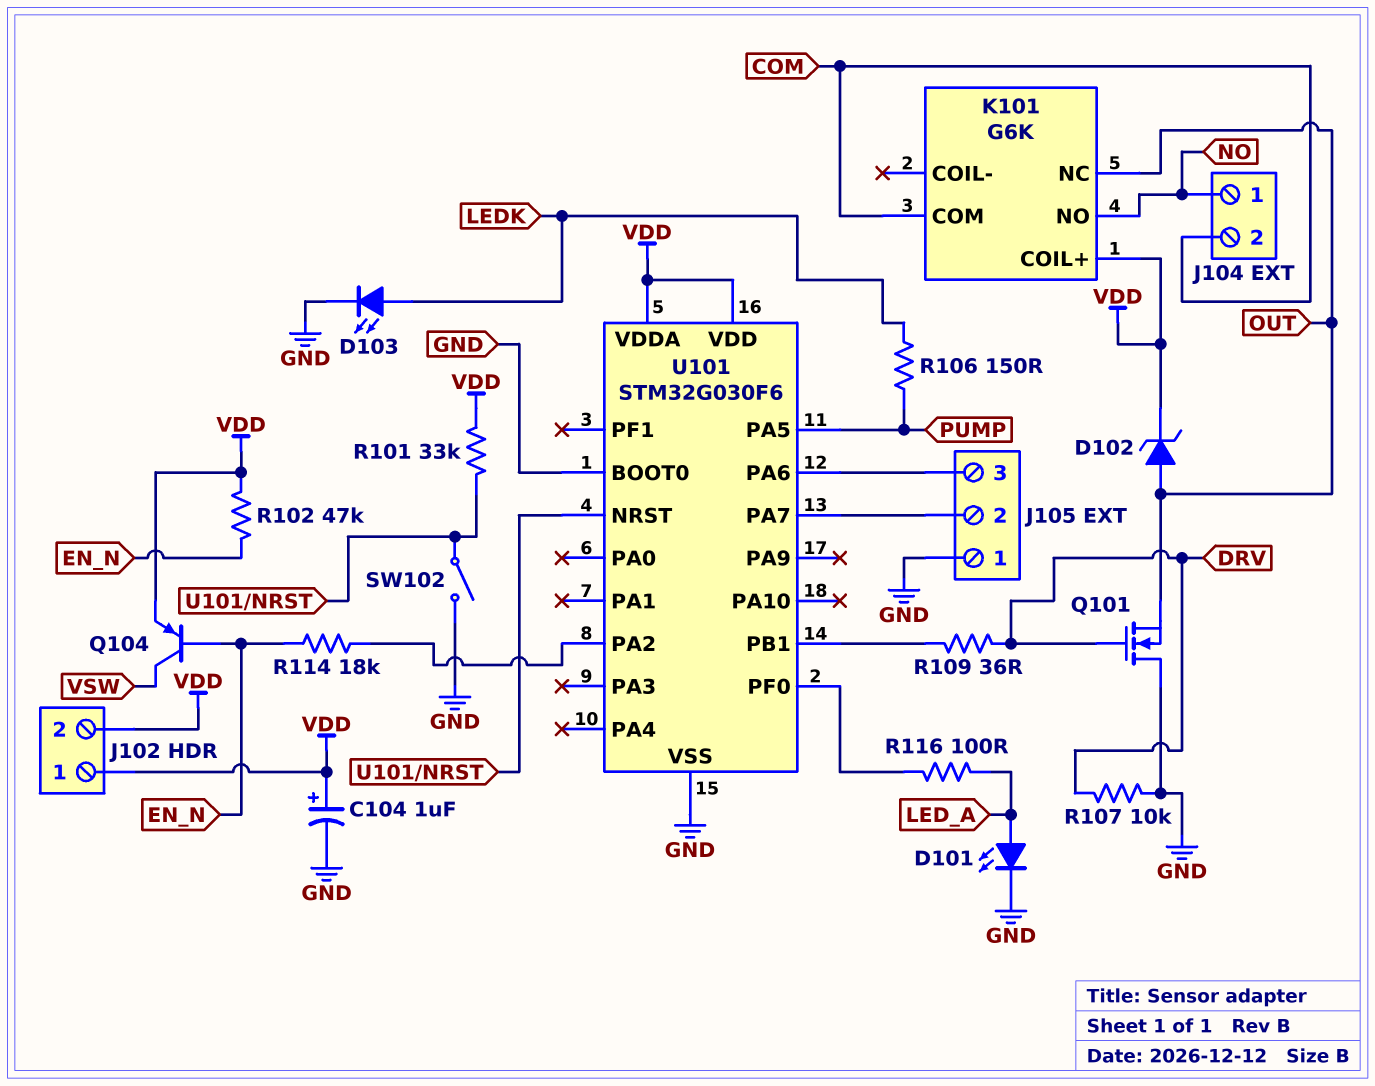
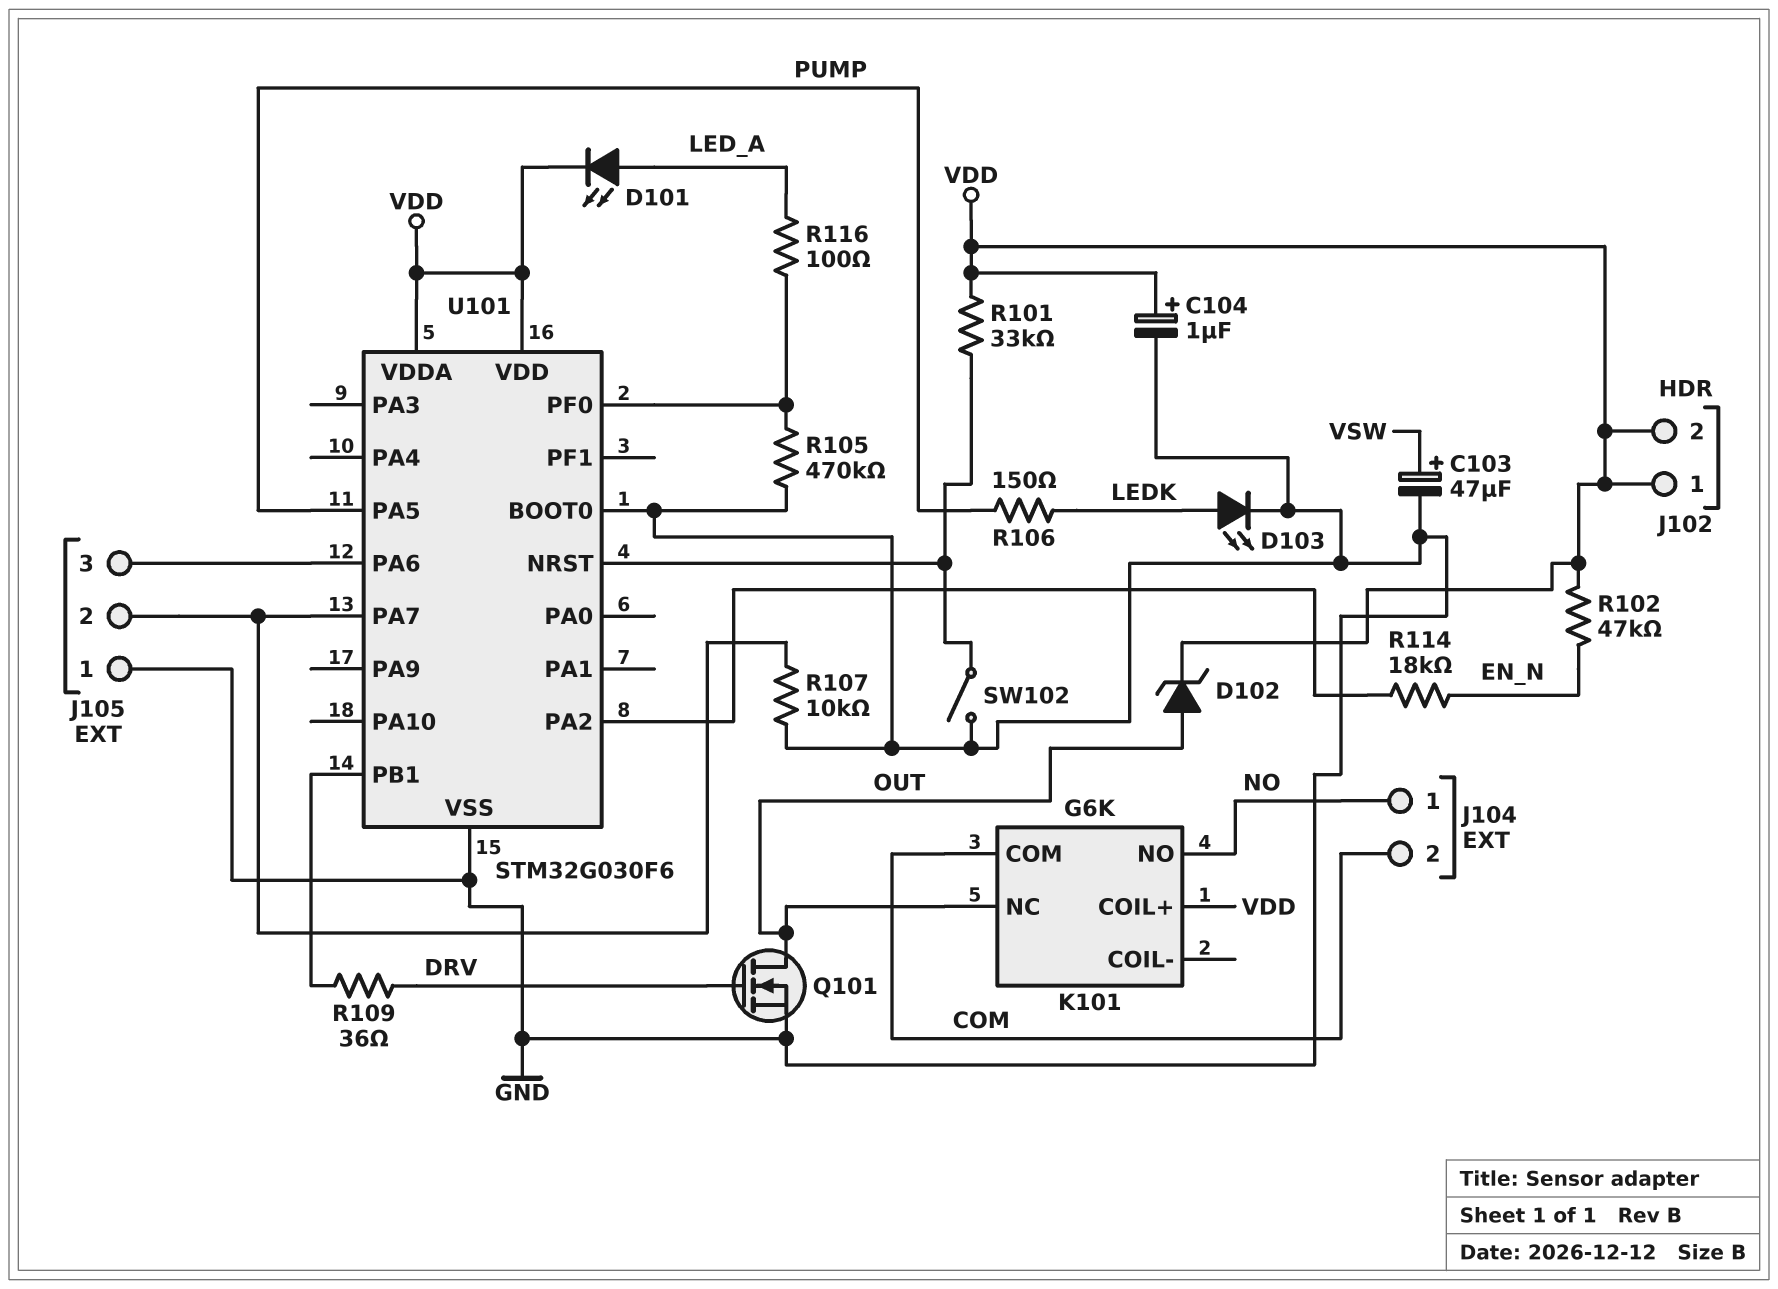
C103: none -> 47uF (plus VSW, minus GND)
D101: LED (A LED_A, K GND) -> LED (A LED_A, K VDD)
Q101: NMOS (G DRV, D GND, S OUT) -> NMOS (G DRV, D OUT, S GND)
Q104: PNP (B EN_N, C VSW, E VDD) -> none
R105: none -> 470k (GND, U101/PF0)
R107: 10k (DRV, GND) -> 10k (GND, J105/2)

